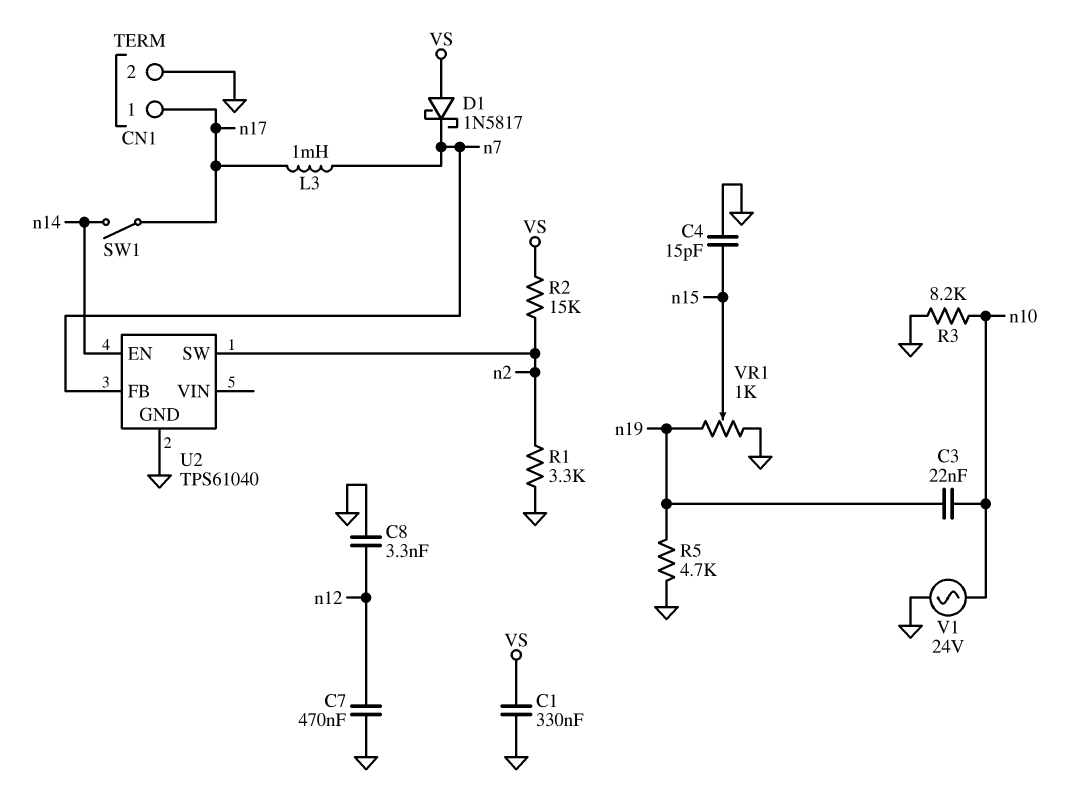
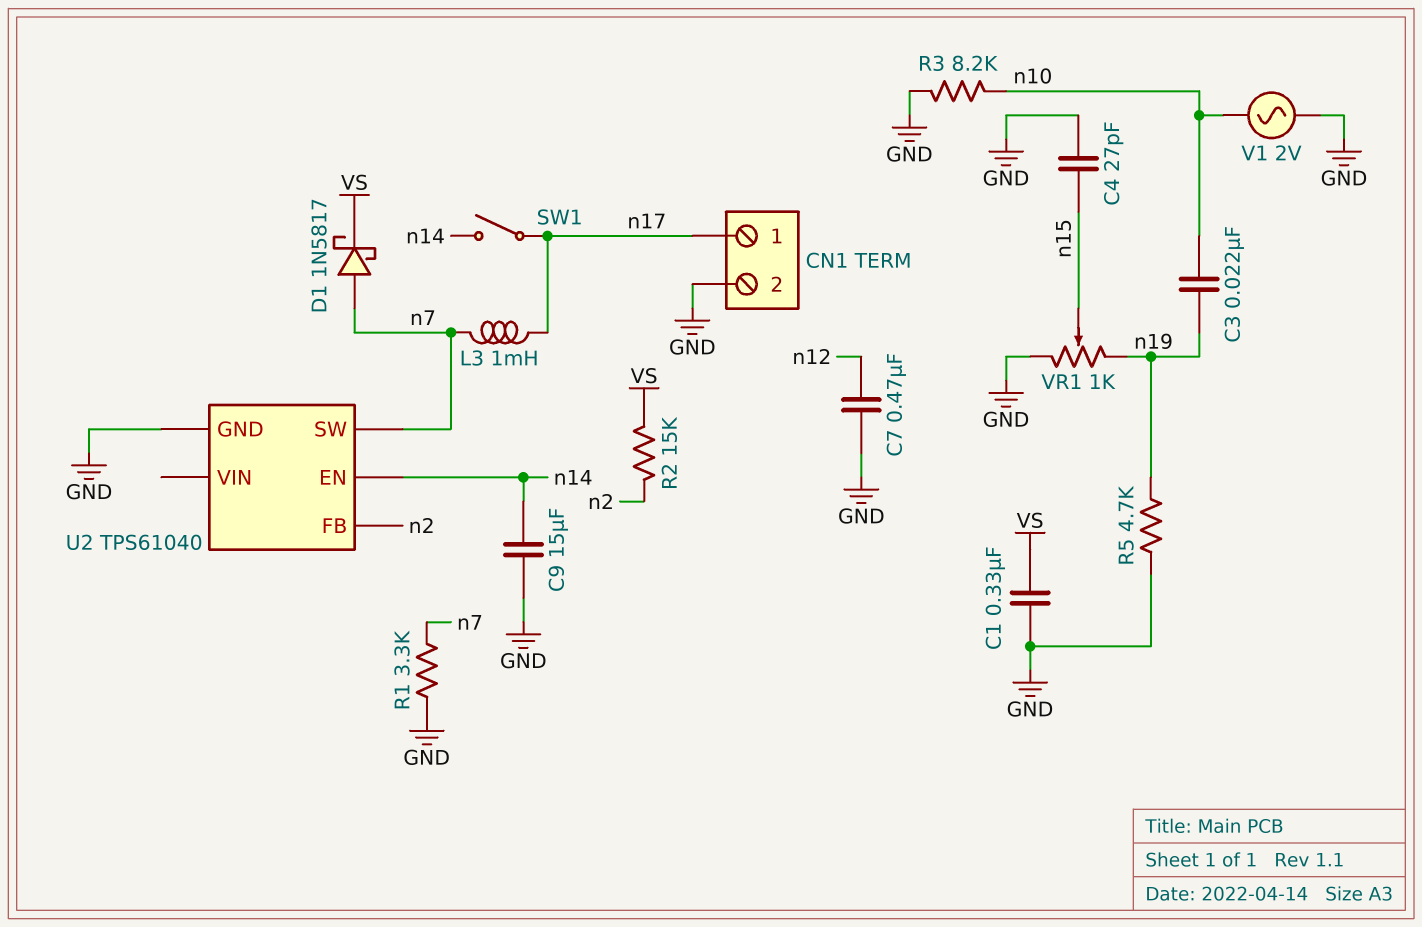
C4: 15pF (GND, n15) -> 27pF (GND, n15)
C8: 3.3nF (GND, n12) -> none
C9: none -> 15uF (GND, n14)
D1: schottky 1N5817 (A VS, K n7) -> schottky 1N5817 (A n7, K VS)
R1: 3.3k (GND, n2) -> 3.3k (GND, n7)
U2 pin FB: n7 -> n2
U2 pin SW: n2 -> n7
V1: AC 24V (GND, n10) -> AC 2V (GND, n10)

